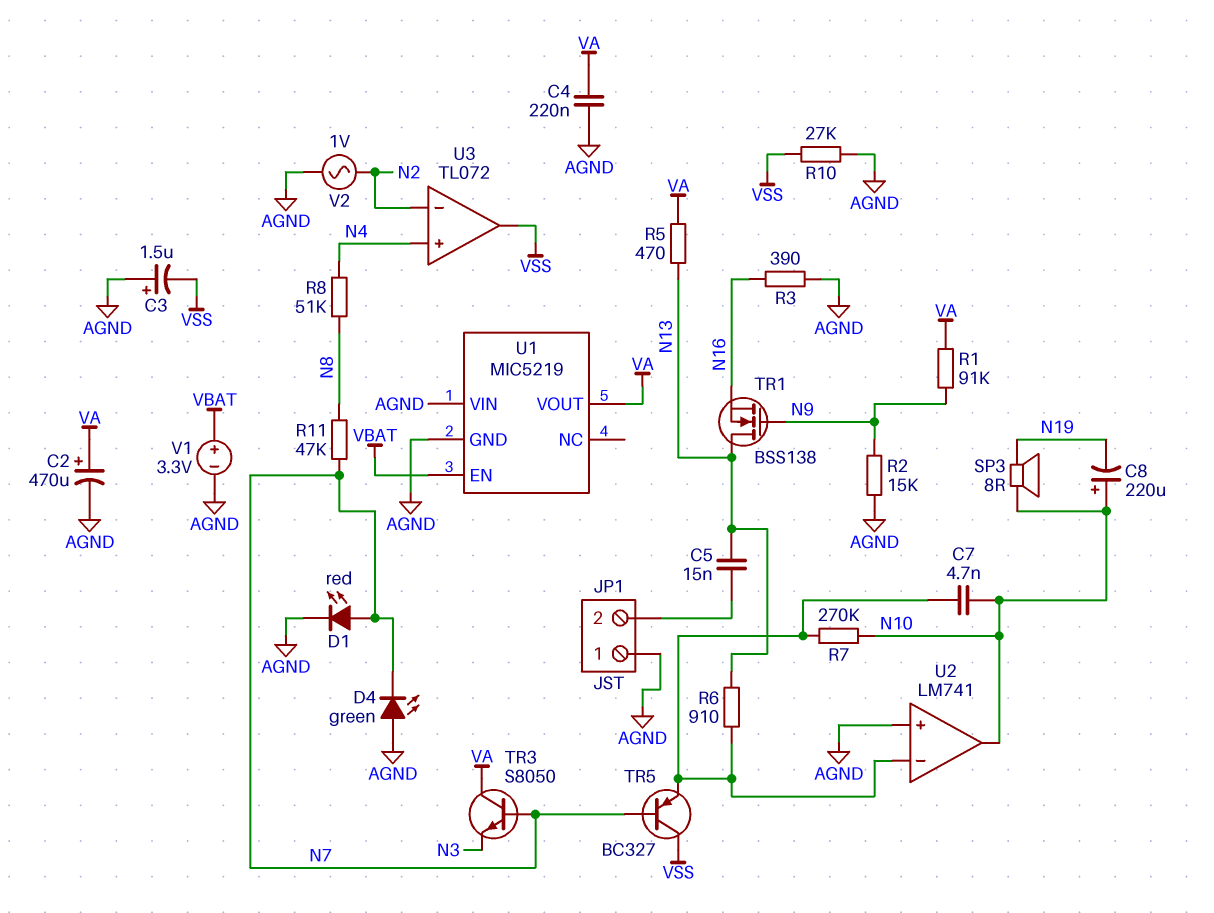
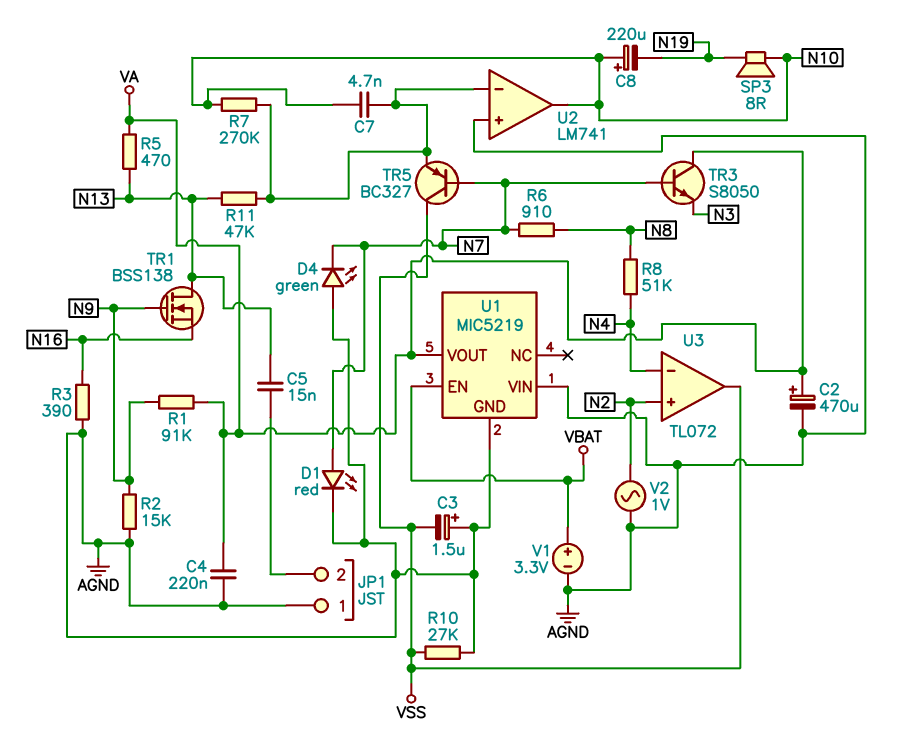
R6: 910 (N13, U2/in-) -> 910 (N7, N8)
R11: 47k (N7, N8) -> 47k (N13, U2/in-)
U3 pin in+: N4 -> N2
U3 pin in-: N2 -> N4

